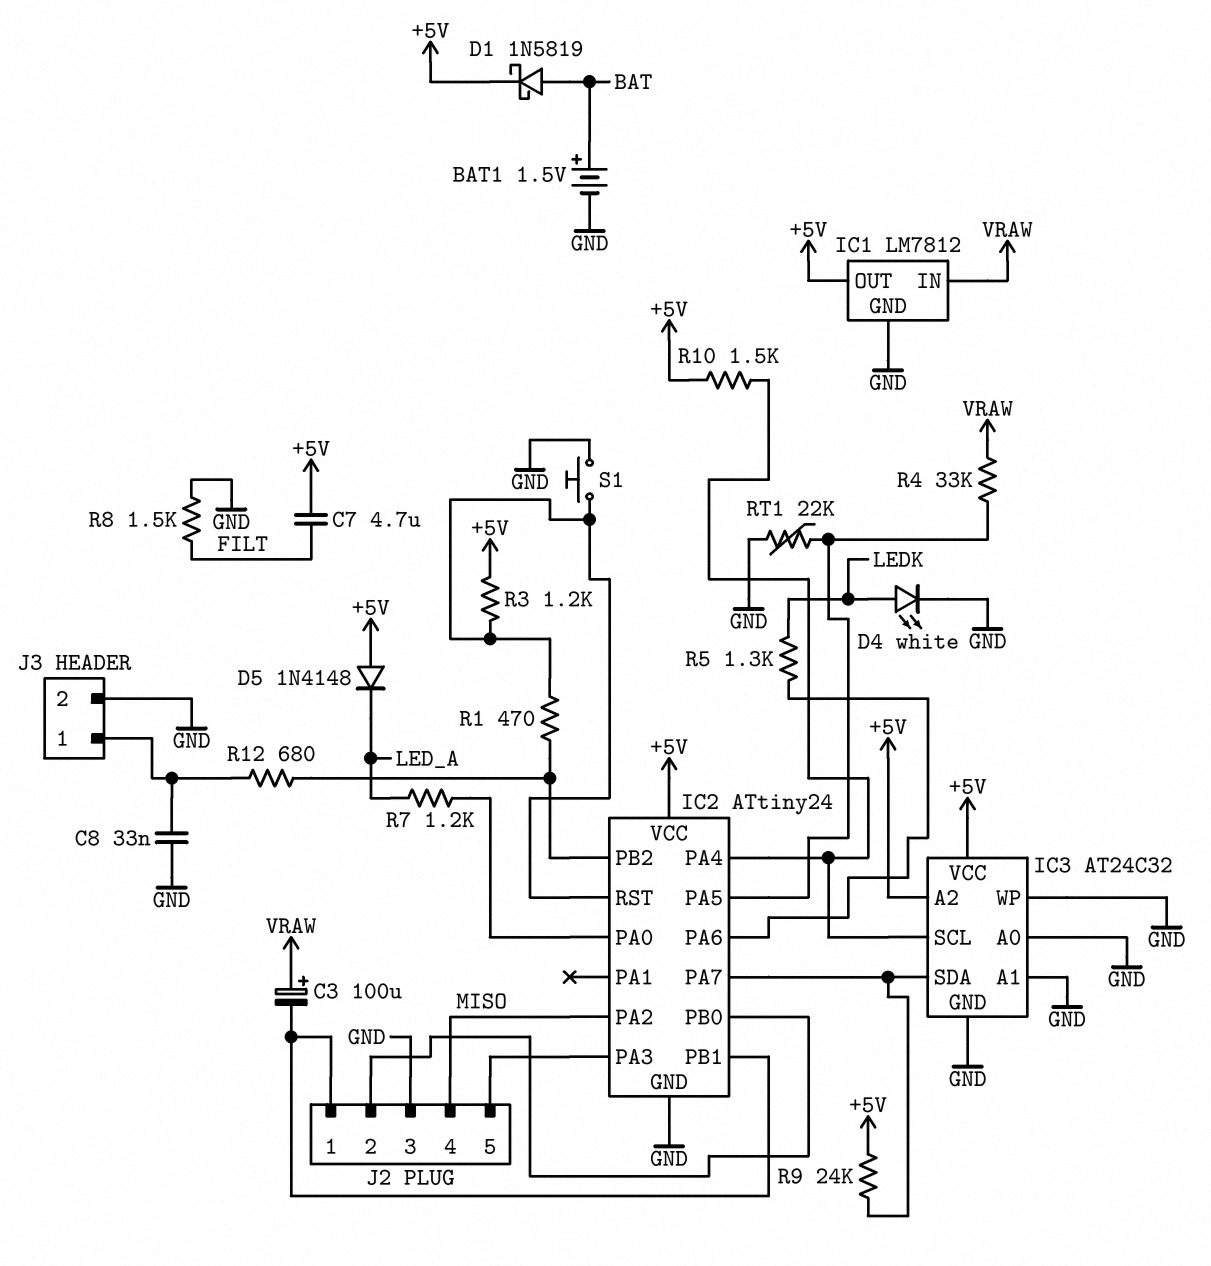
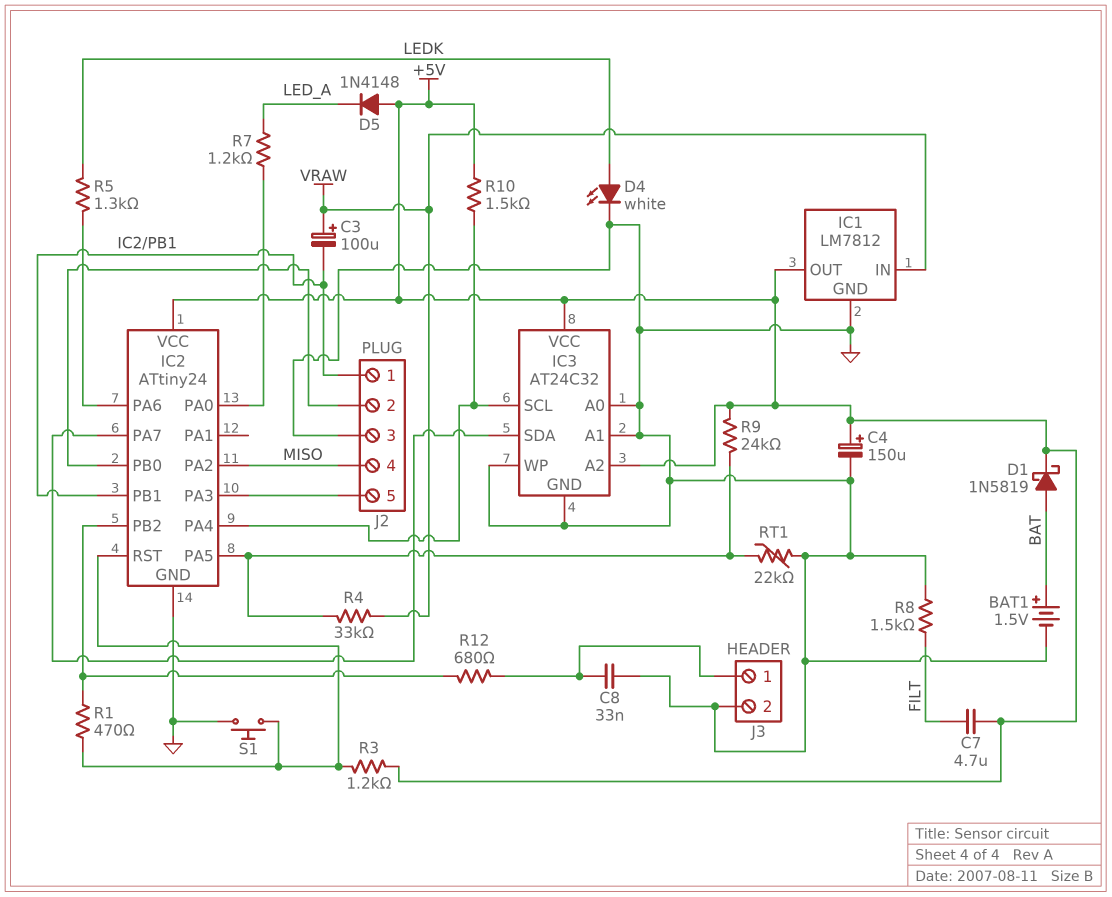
C4: none -> 150uF (plus +5V, minus GND)
R9: 24k (+5V, IC2/PA7) -> 24k (+5V, IC2/PA5)

